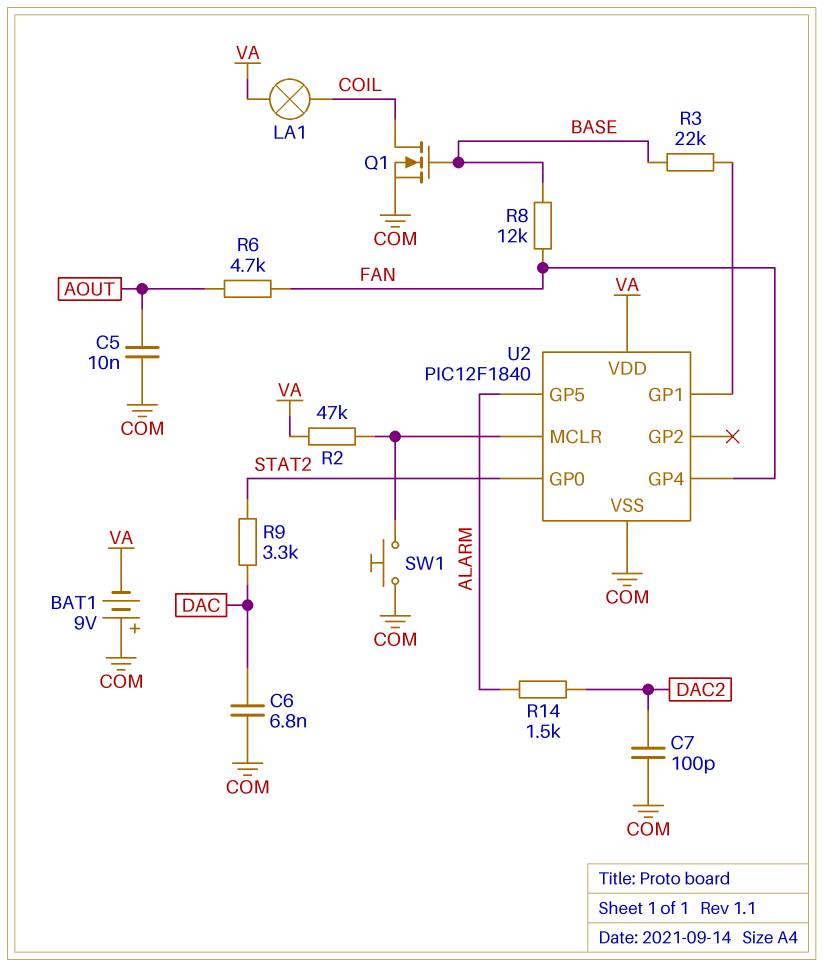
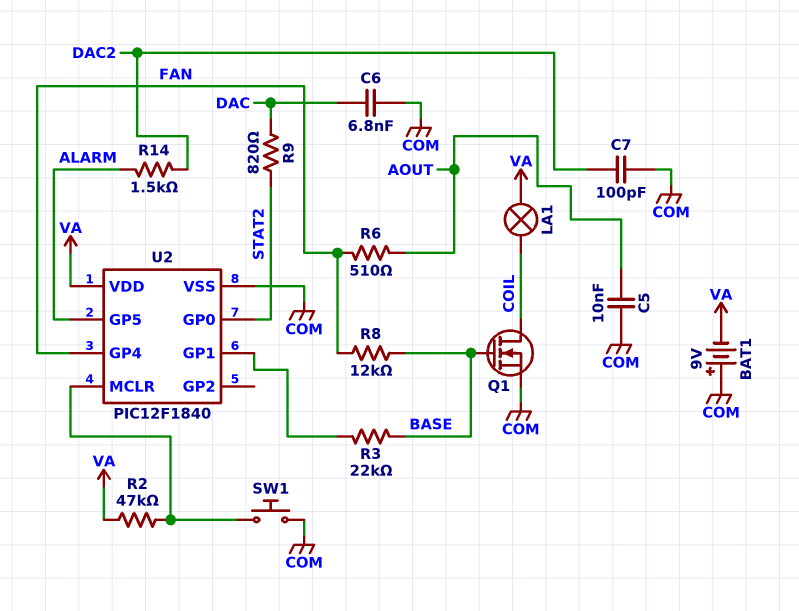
R6: 4.7k (AOUT, FAN) -> 510 (AOUT, FAN)
R9: 3.3k (DAC, STAT2) -> 820 (DAC, STAT2)

